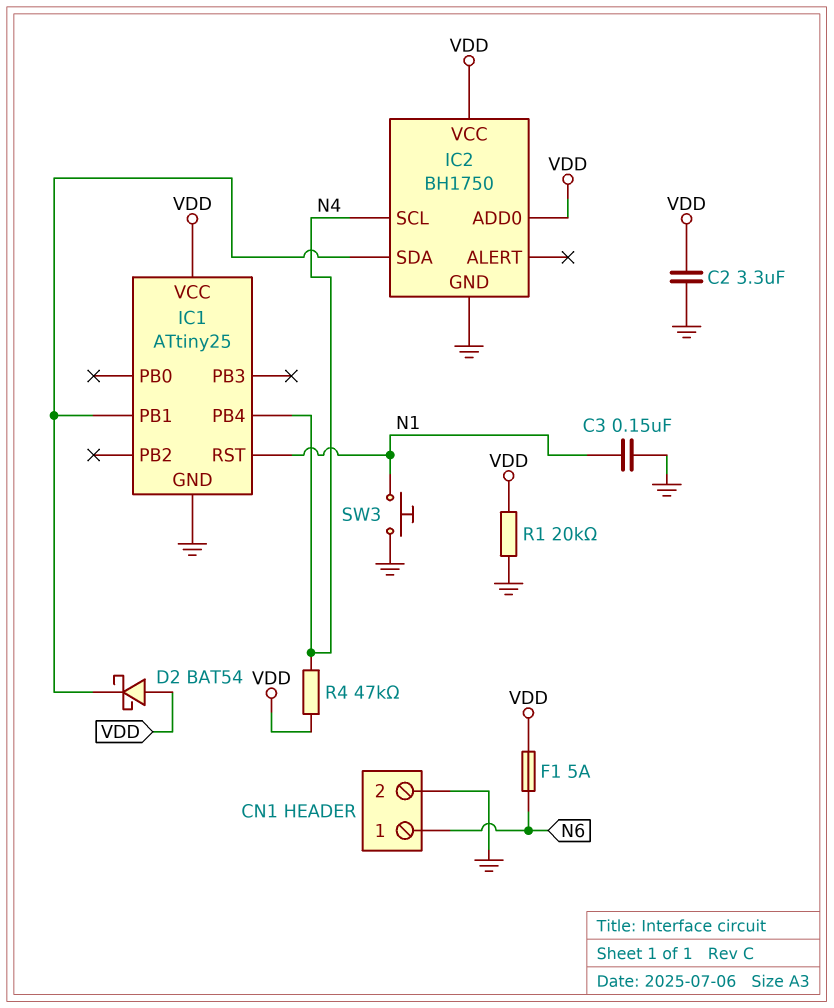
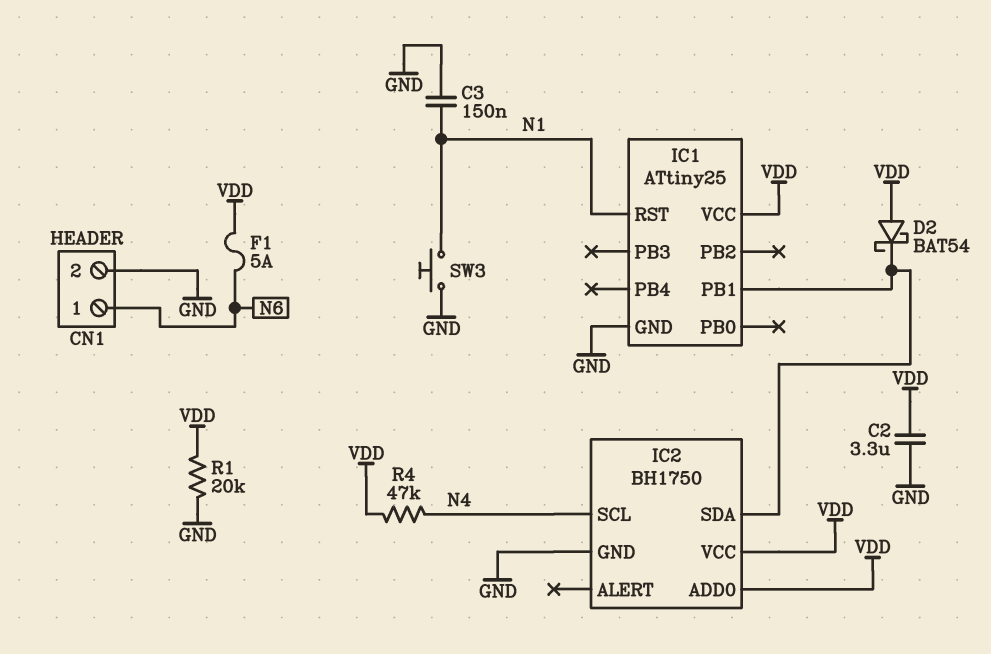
IC1 pin PB4: N4 -> none

